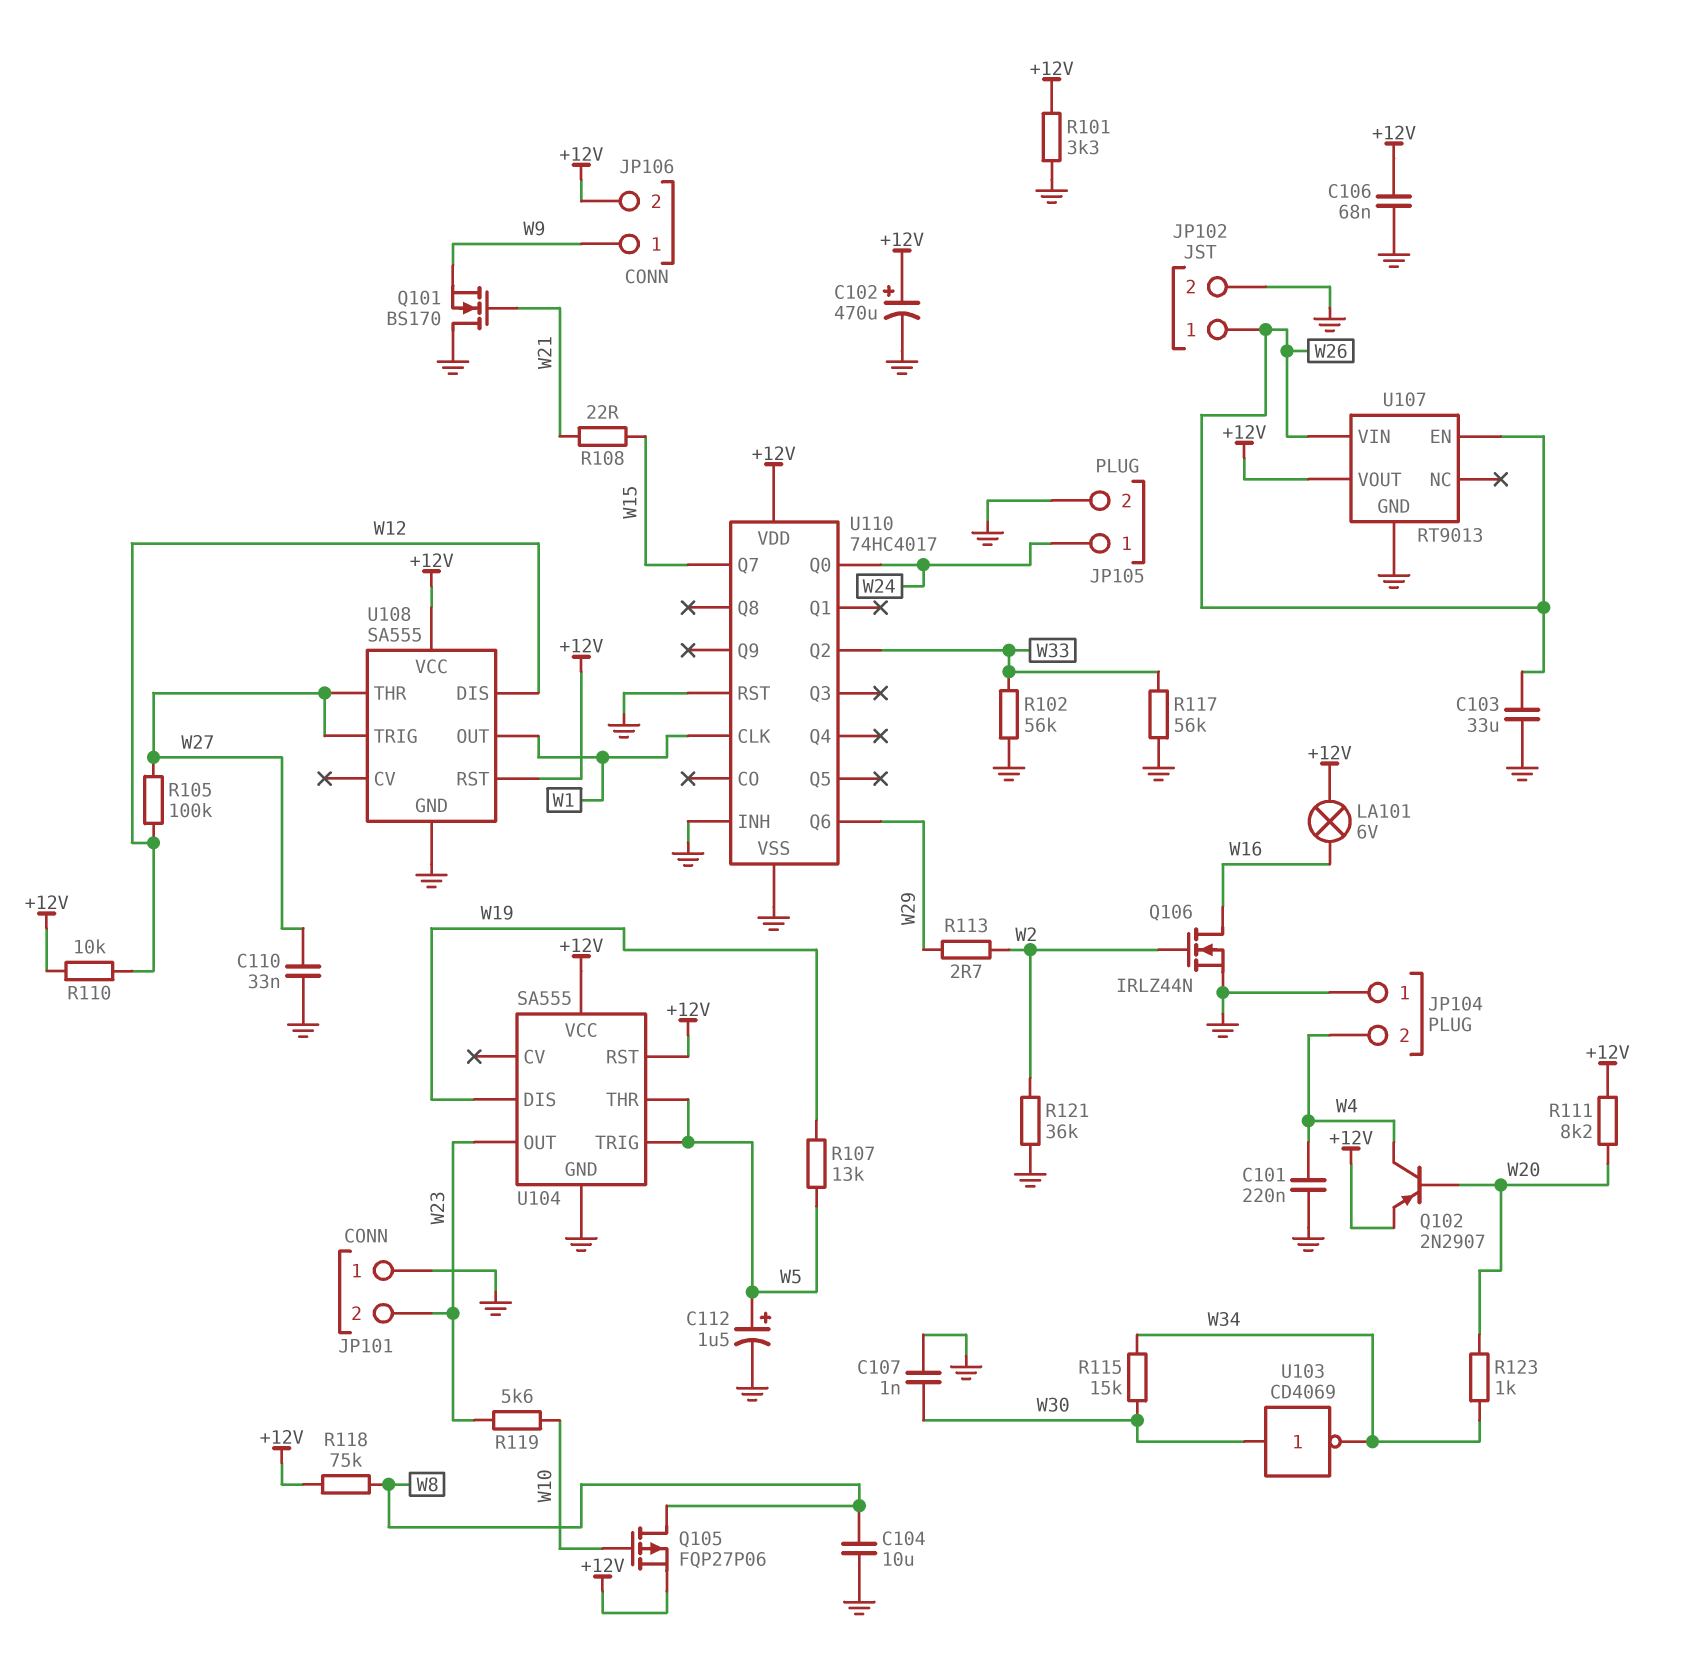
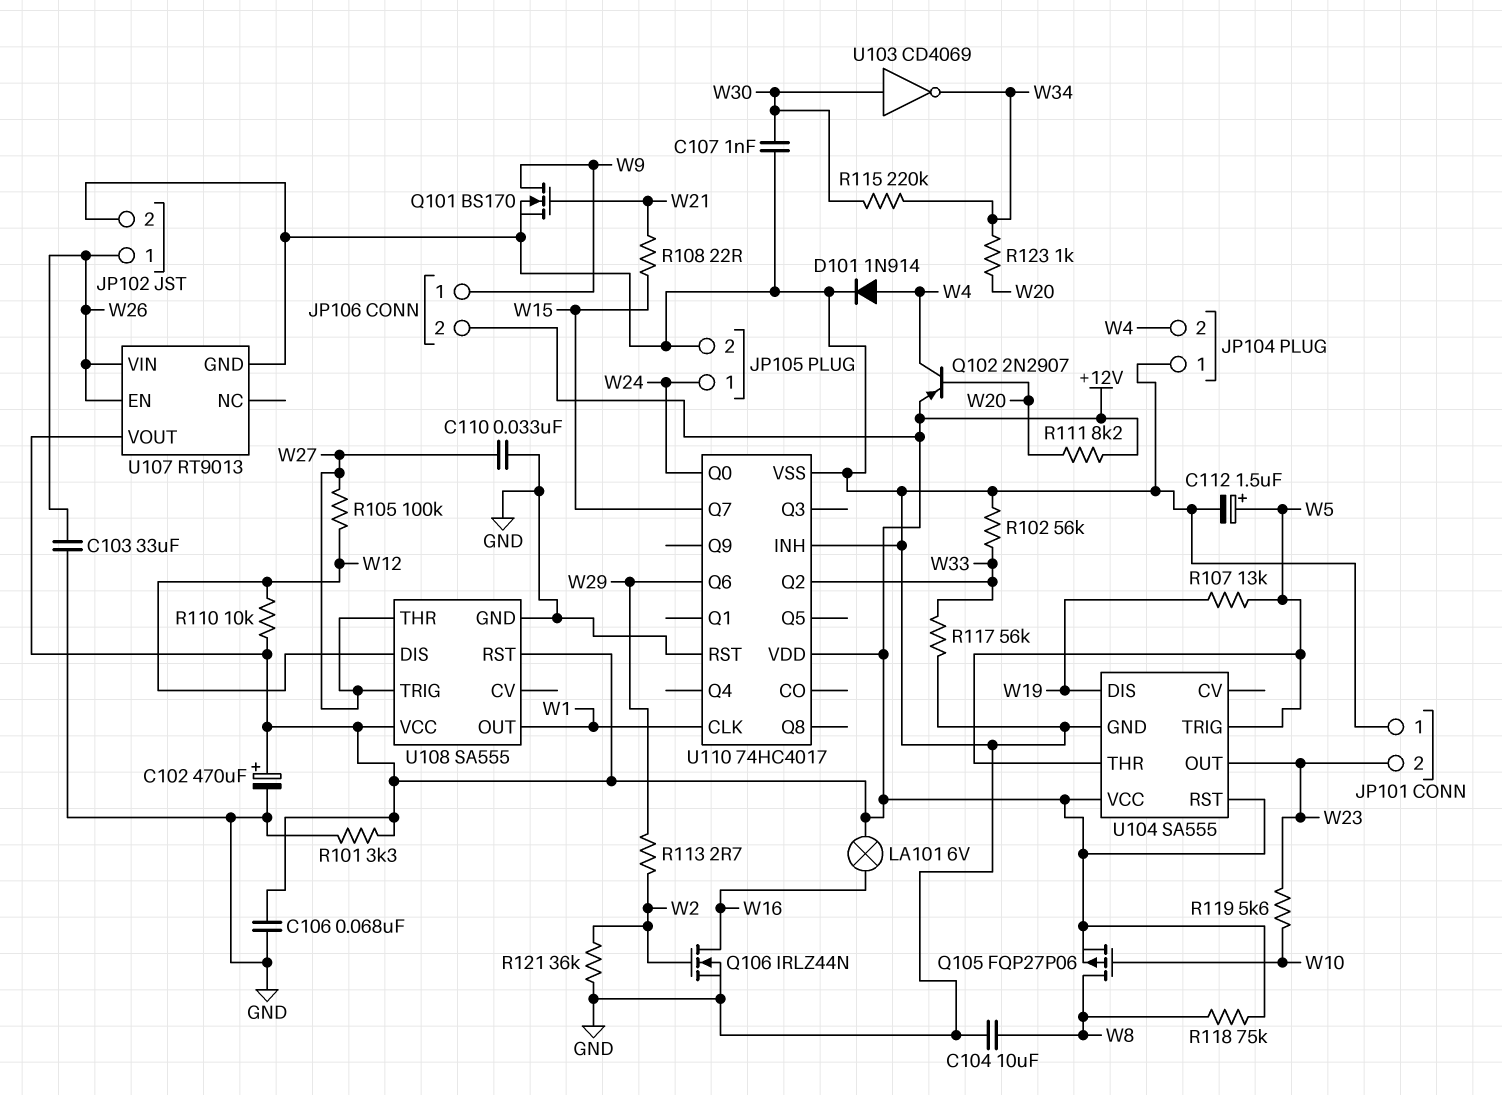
C101: 220nF (GND, W4) -> none
D101: none -> diode 1N914 (A W4, K GND)
Q101: NMOS BS170 (G W21, D GND, S W9) -> NMOS BS170 (G W21, D W9, S GND)
R115: 15k (W30, W34) -> 220k (W30, W34)

